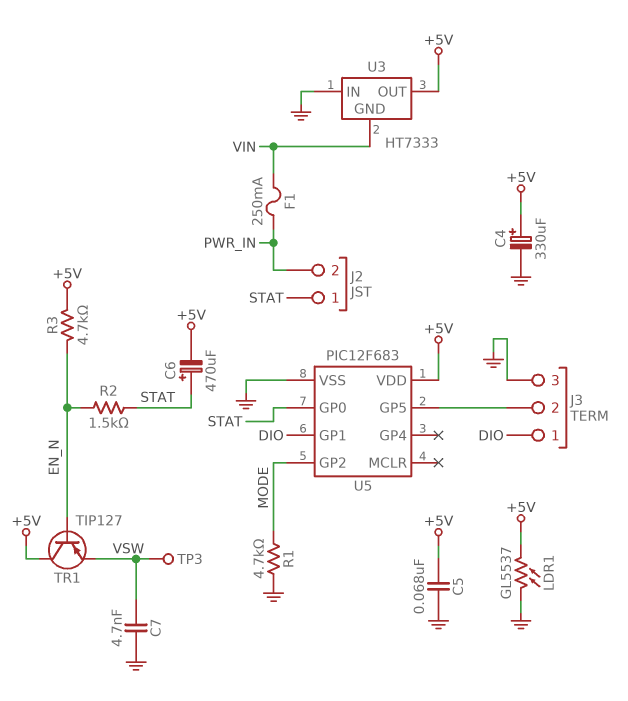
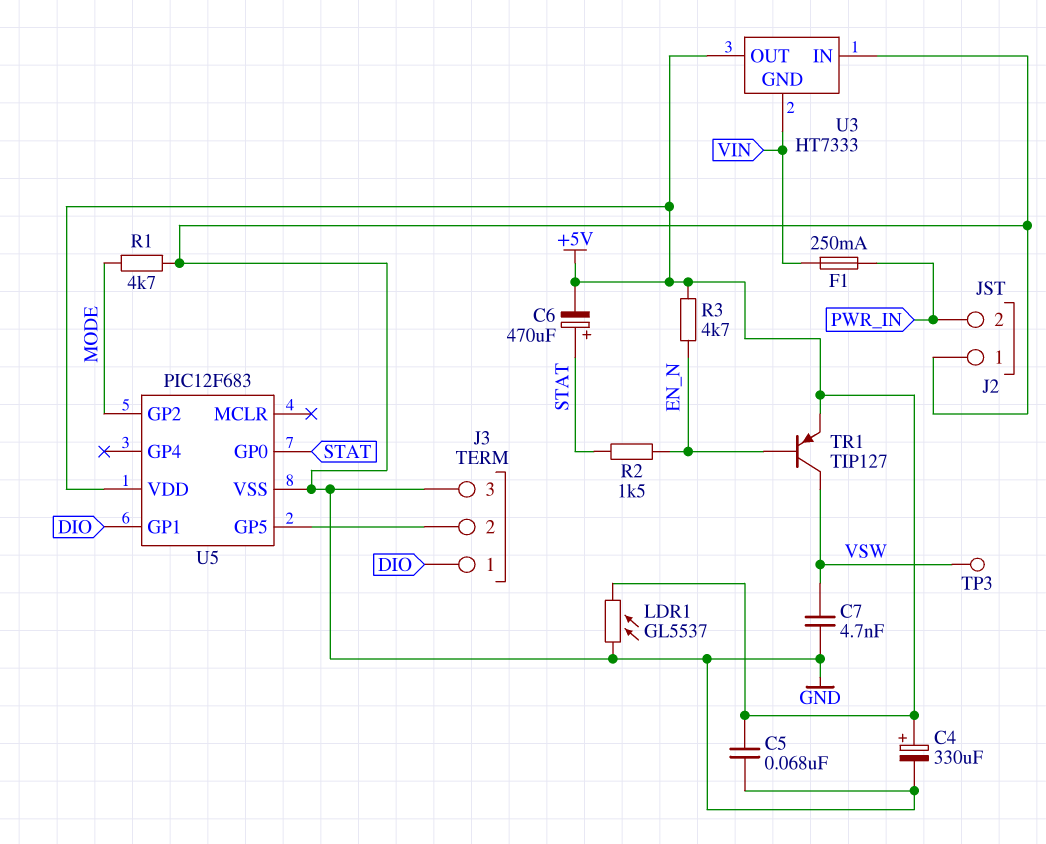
J2 pin 1: STAT -> GND
TR1: PNP TIP127 (B EN_N, C +5V, E VSW) -> PNP TIP127 (B EN_N, C VSW, E +5V)

